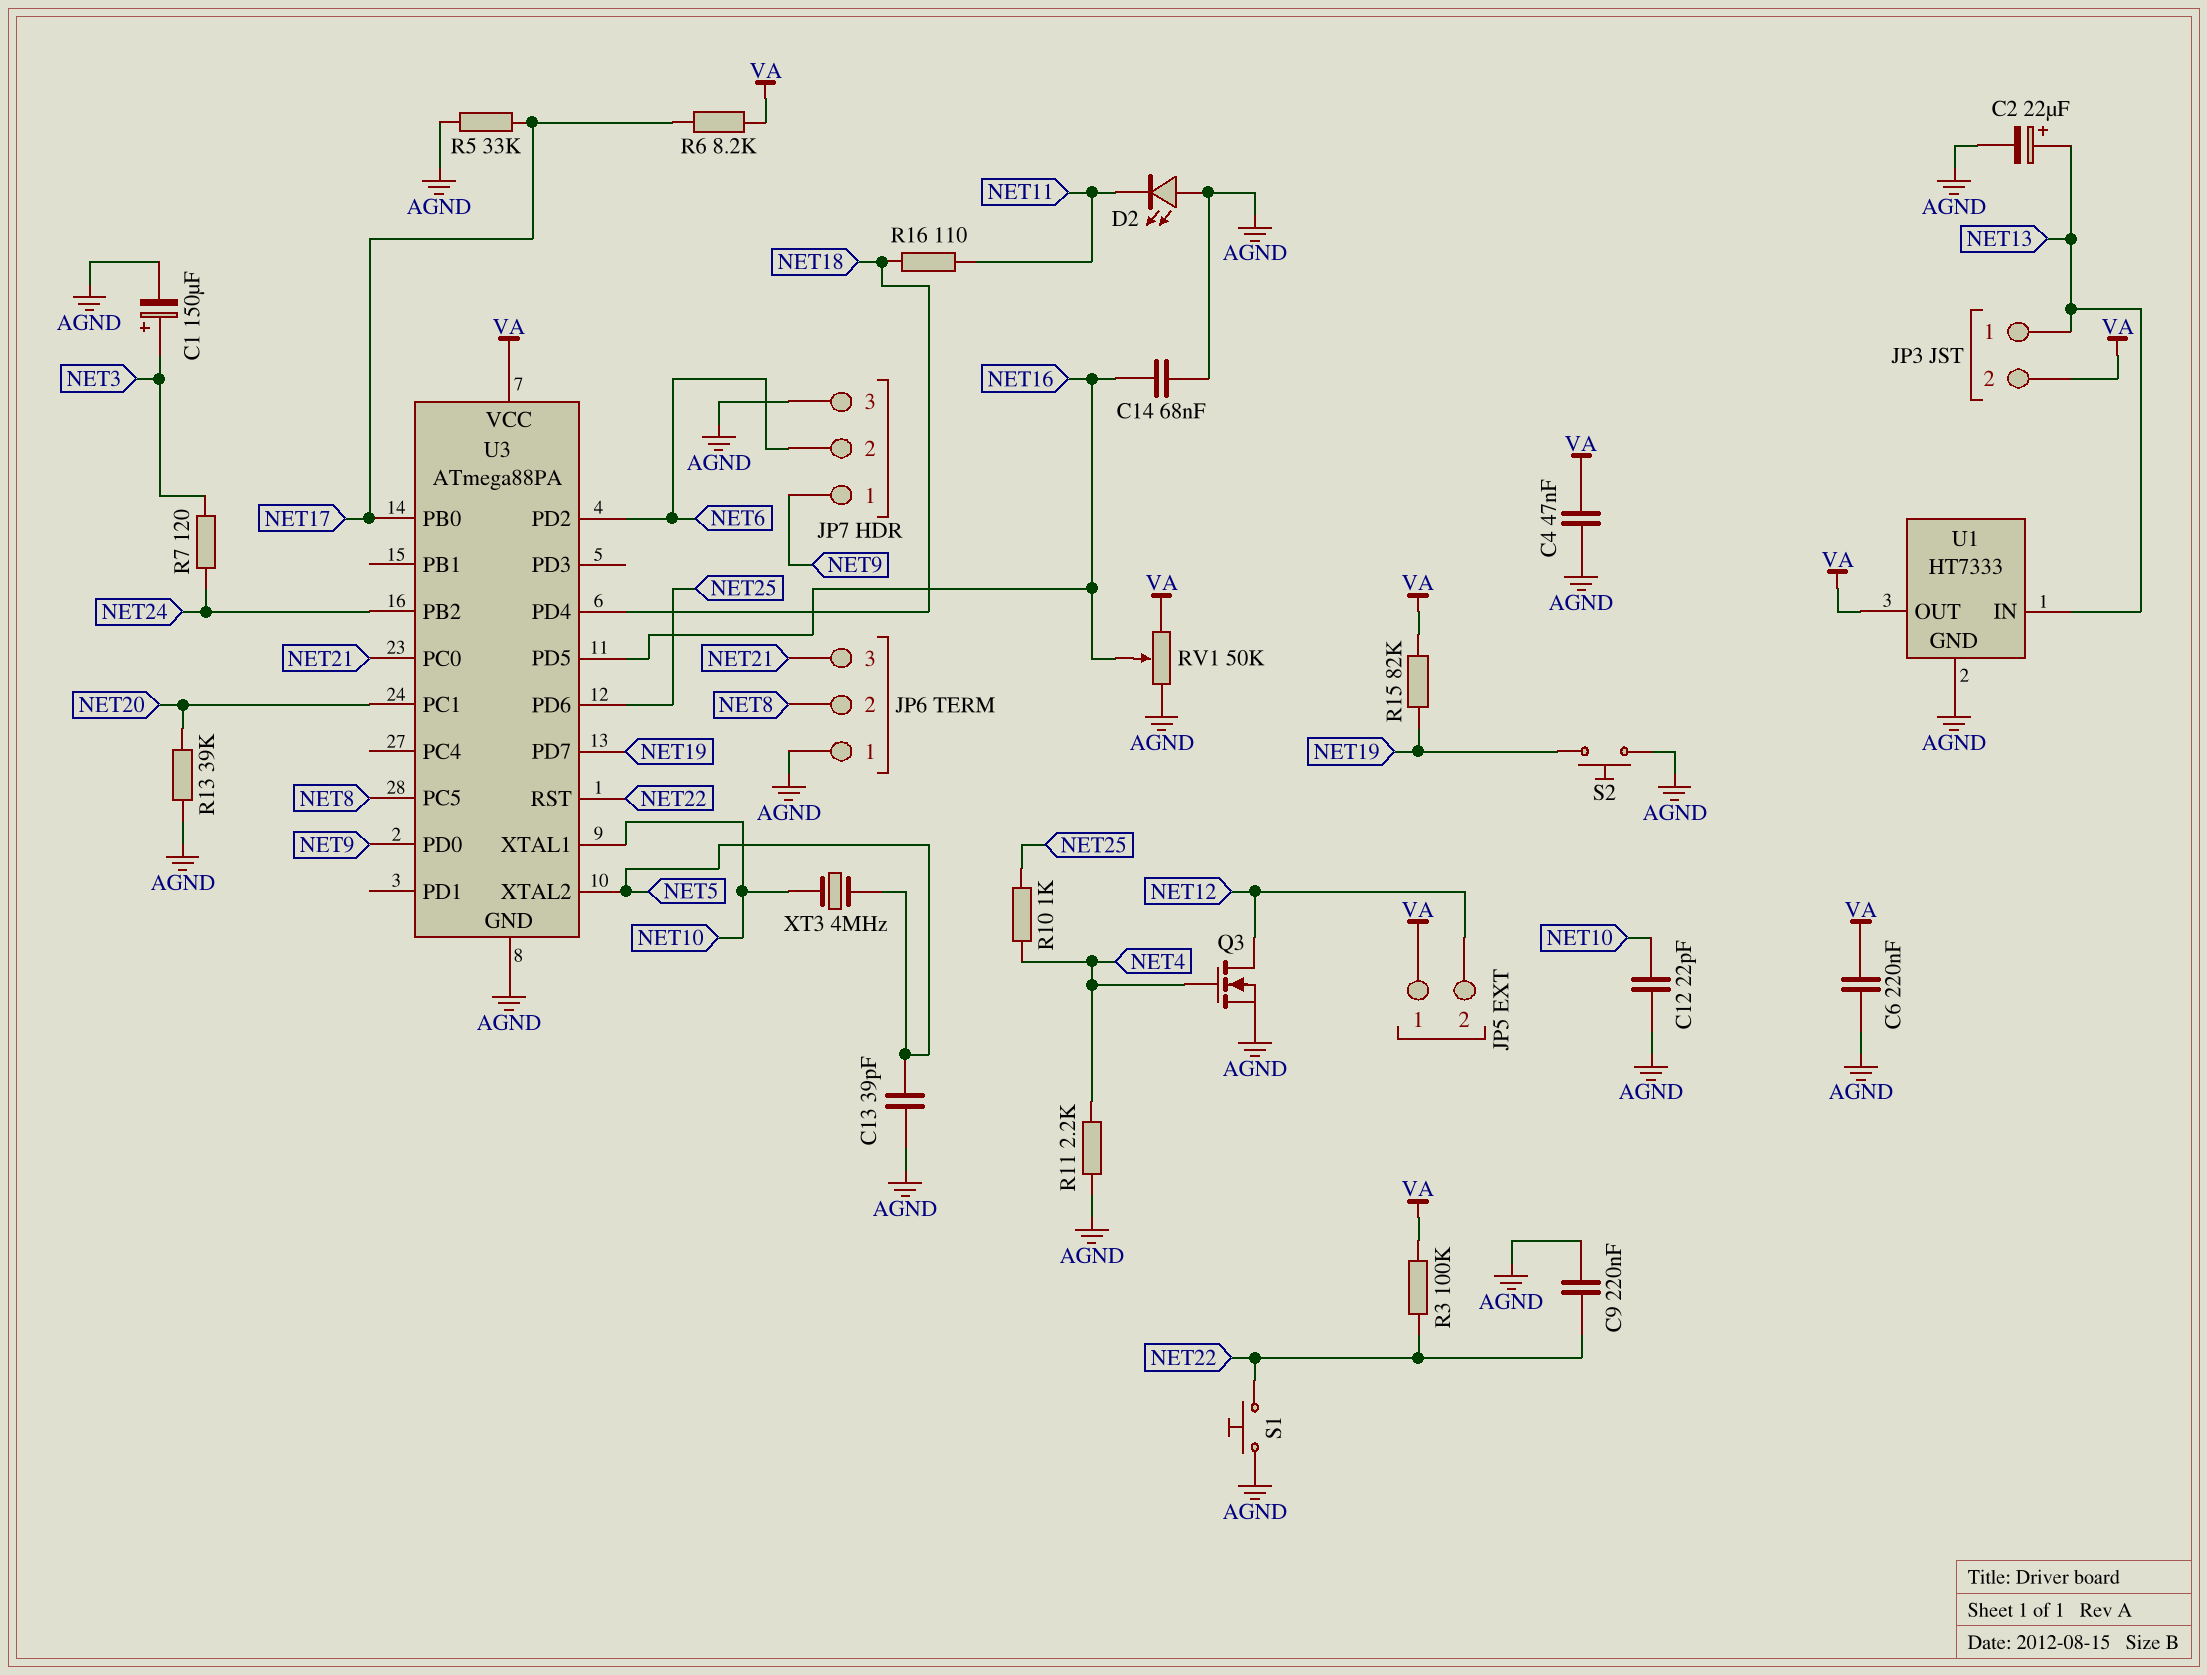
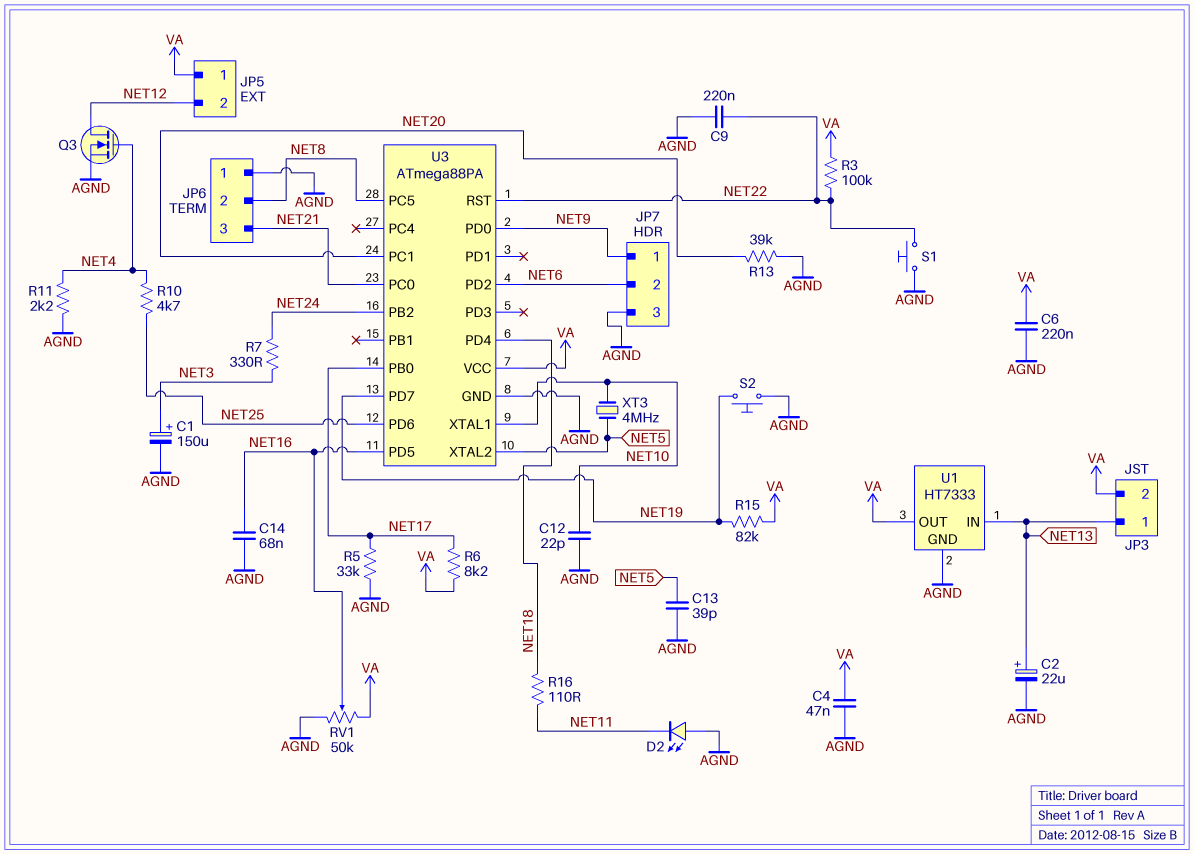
R7: 120 (NET3, NET24) -> 330 (NET3, NET24)
R10: 1k (NET4, NET25) -> 4.7k (NET4, NET25)

